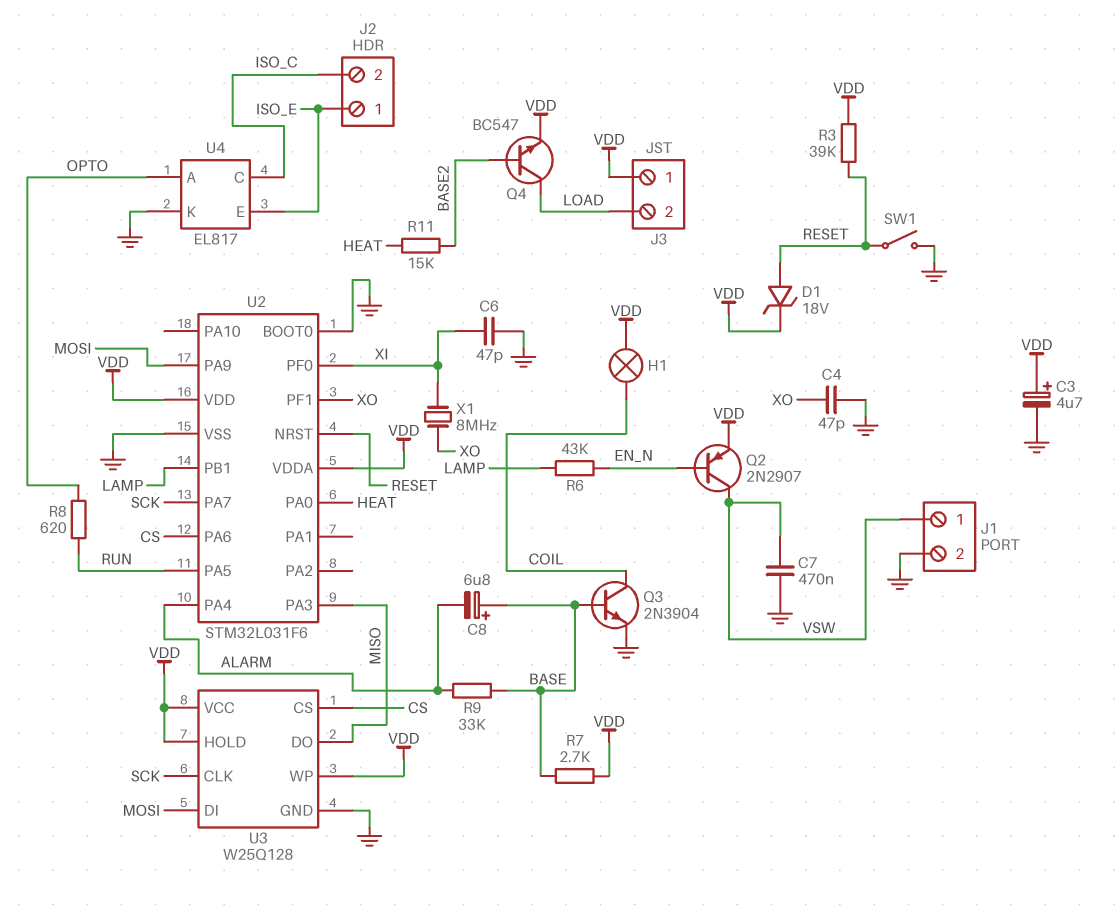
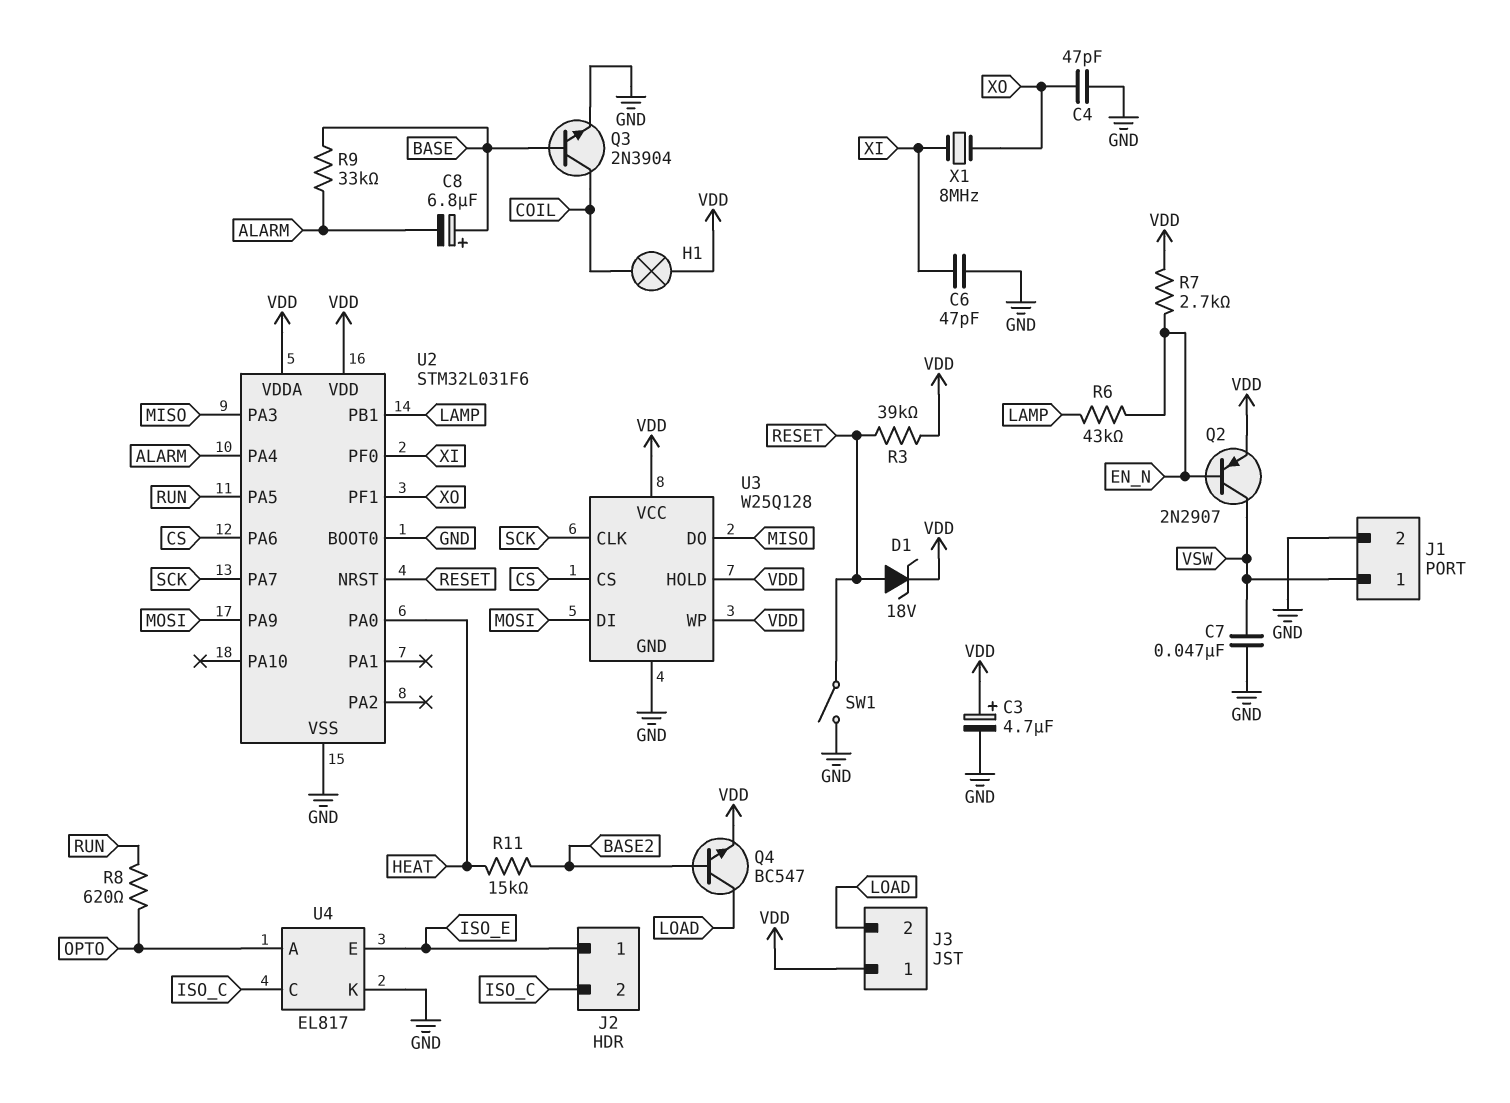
C7: 470nF (GND, VSW) -> 47nF (GND, VSW)
R7: 2.7k (BASE, VDD) -> 2.7k (EN_N, VDD)

